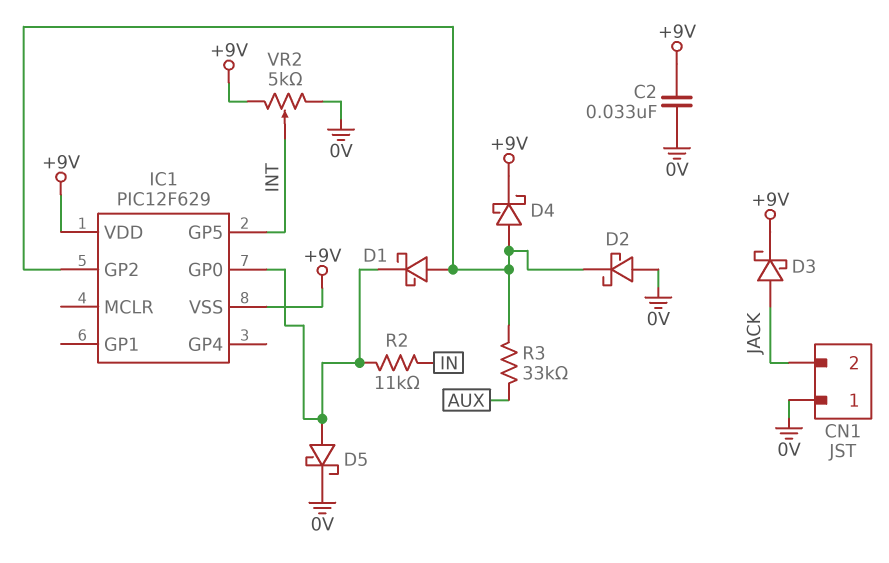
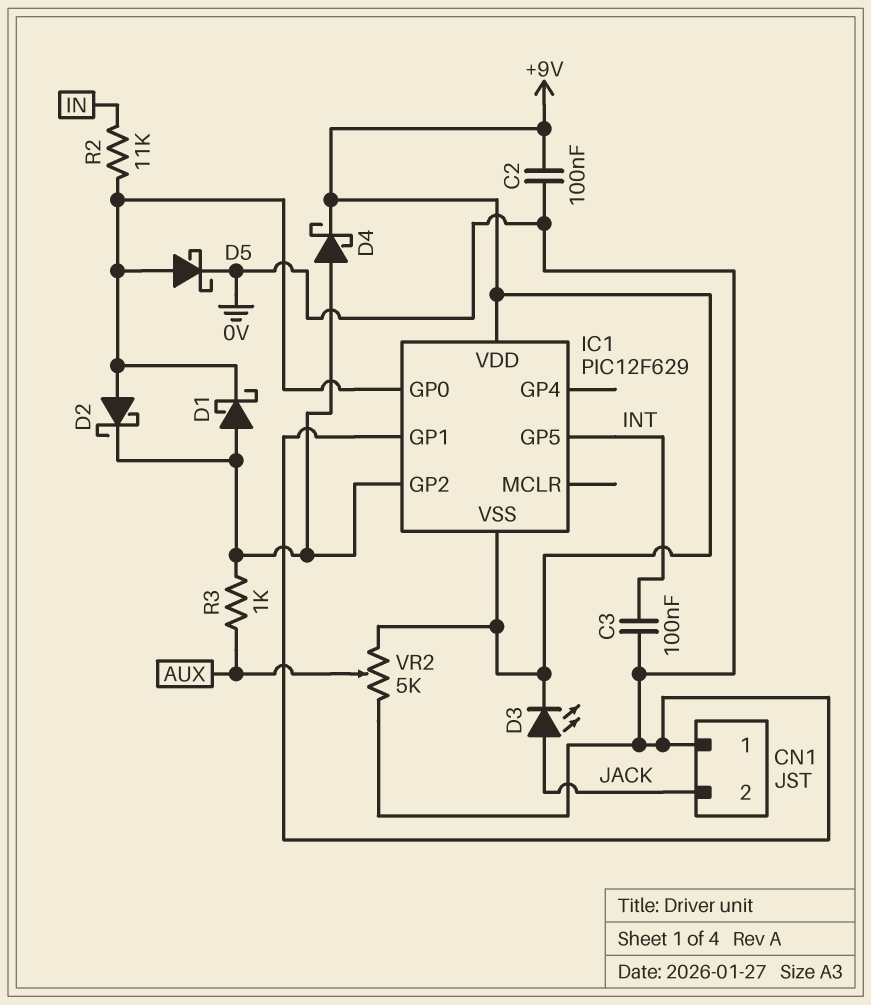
C2: 33nF (+9V, 0V) -> 100nF (+9V, 0V)
C3: none -> 100nF (0V, INT)
D2: schottky (A 0V, K IC1/GP2) -> schottky (A IC1/GP0, K IC1/GP2)
D3: schottky (A JACK, K +9V) -> LED (A JACK, K +9V)
IC1 pin GP1: none -> 0V
R3: 33k (AUX, IC1/GP2) -> 1k (AUX, IC1/GP2)
VR2: 5k (+9V, 0V, wiper INT) -> 5k (+9V, 0V, wiper AUX)

